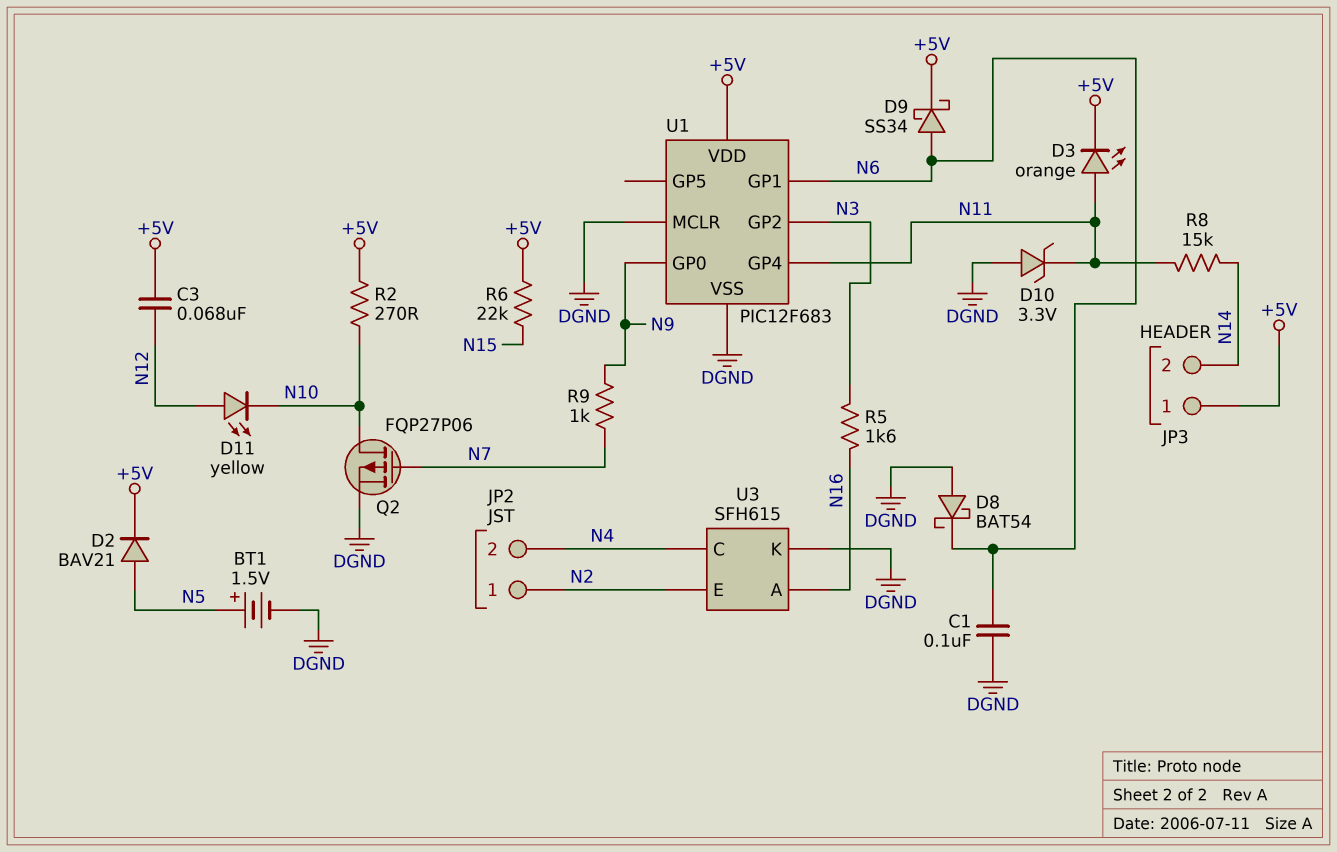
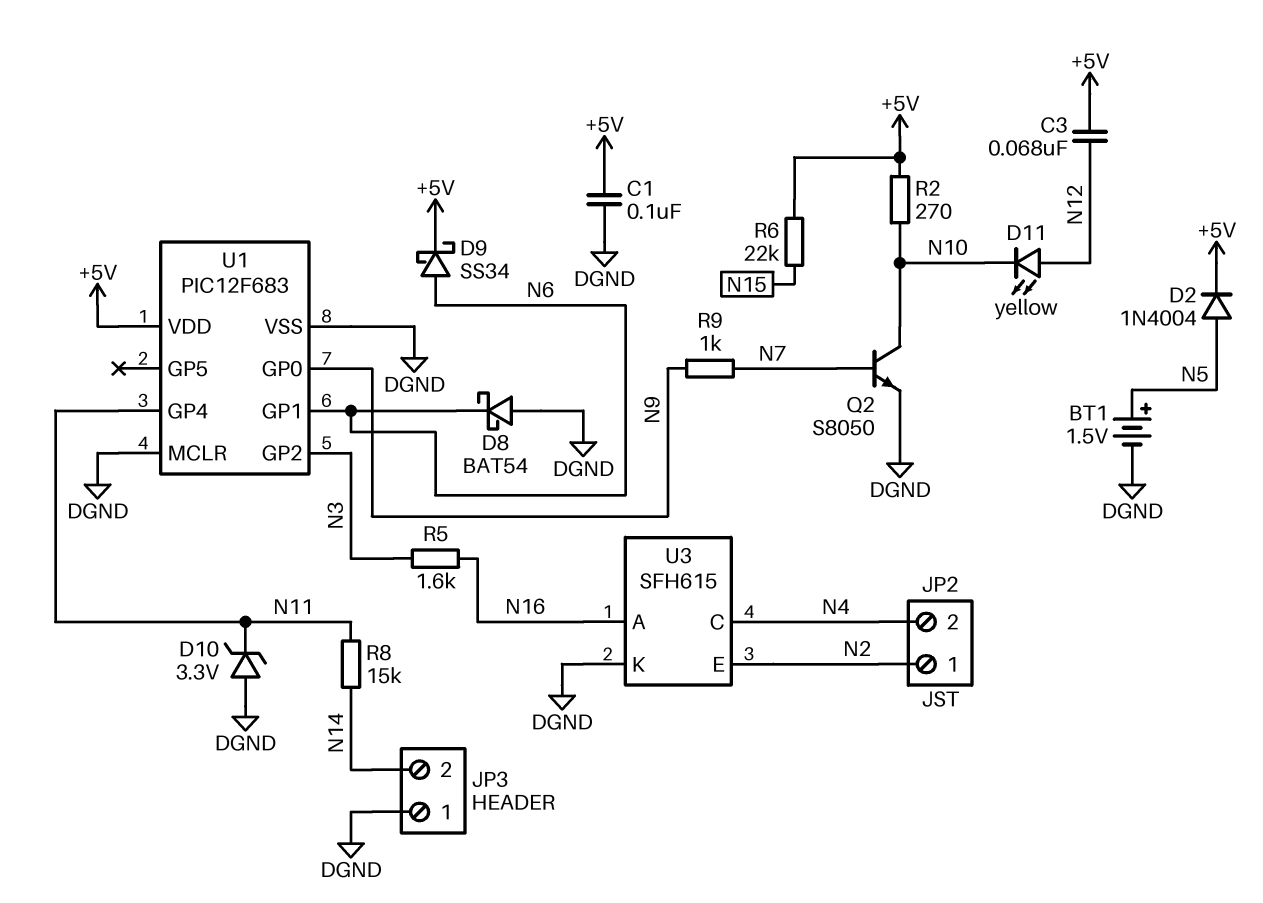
C1: 100nF (DGND, N6) -> 100nF (+5V, DGND)
D2: diode BAV21 (A N5, K +5V) -> diode 1N4004 (A N5, K +5V)
D3: LED orange (A N11, K +5V) -> none
JP3 pin 1: +5V -> DGND
Q2: PMOS FQP27P06 (G N7, D N10, S DGND) -> NPN S8050 (B N7, C N10, E DGND)

